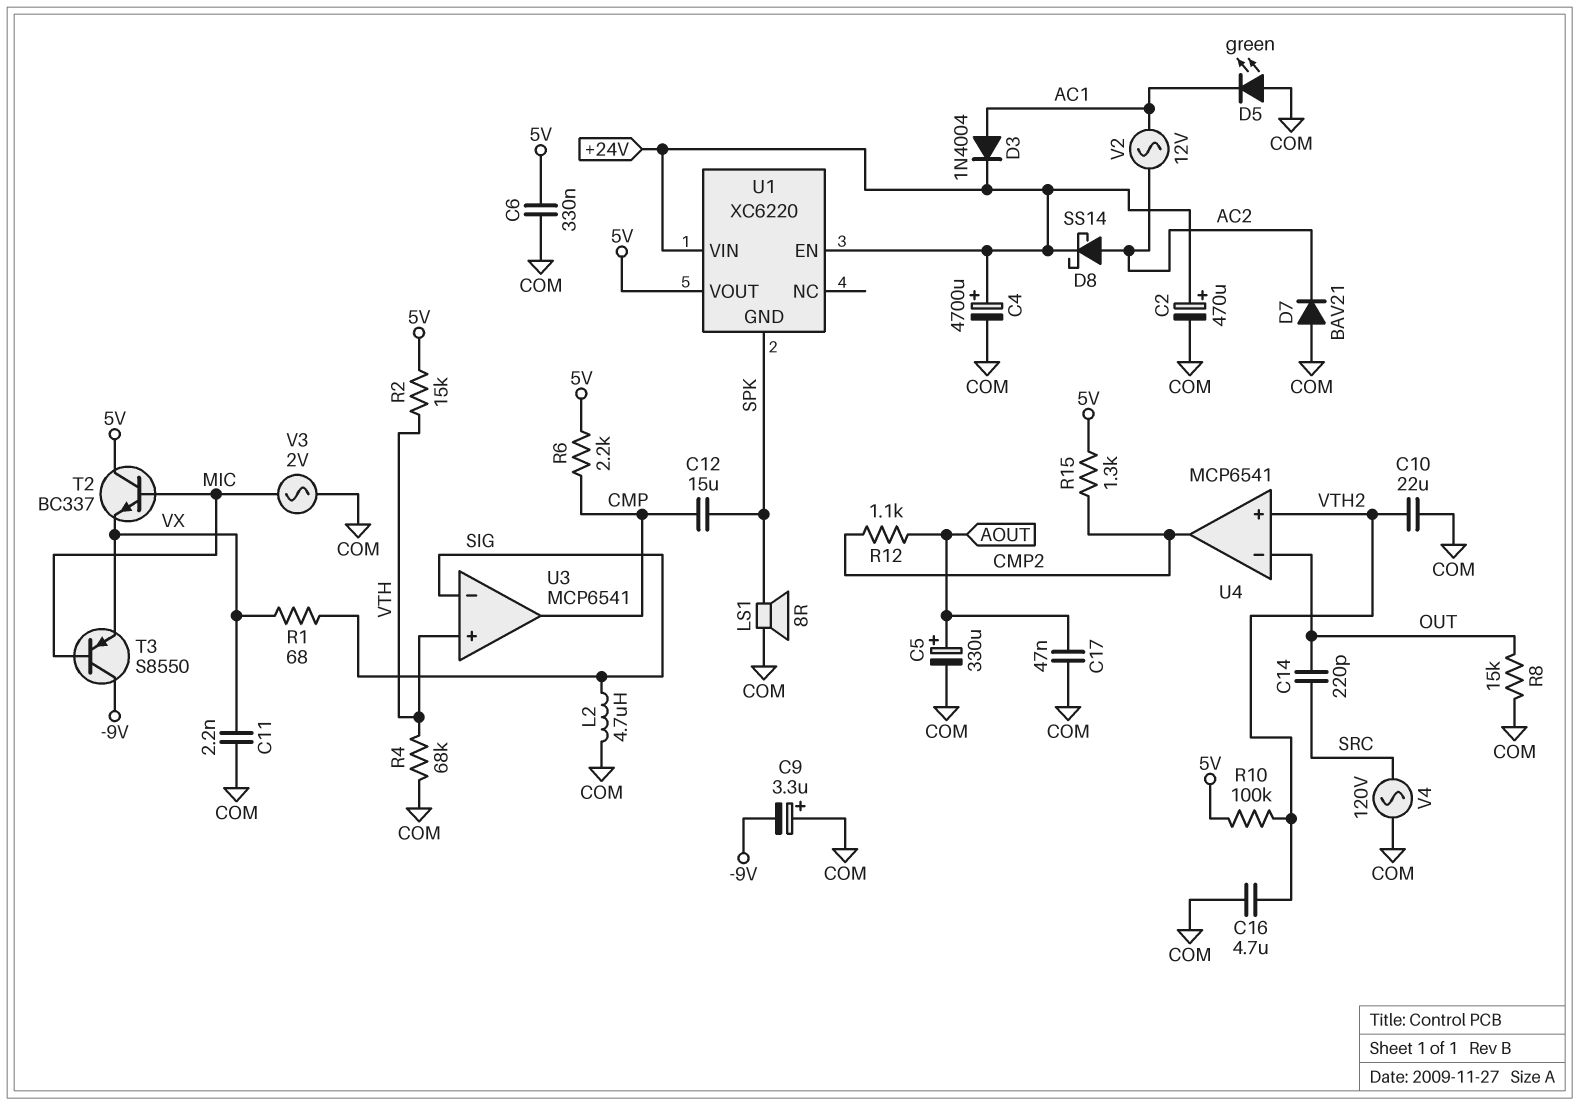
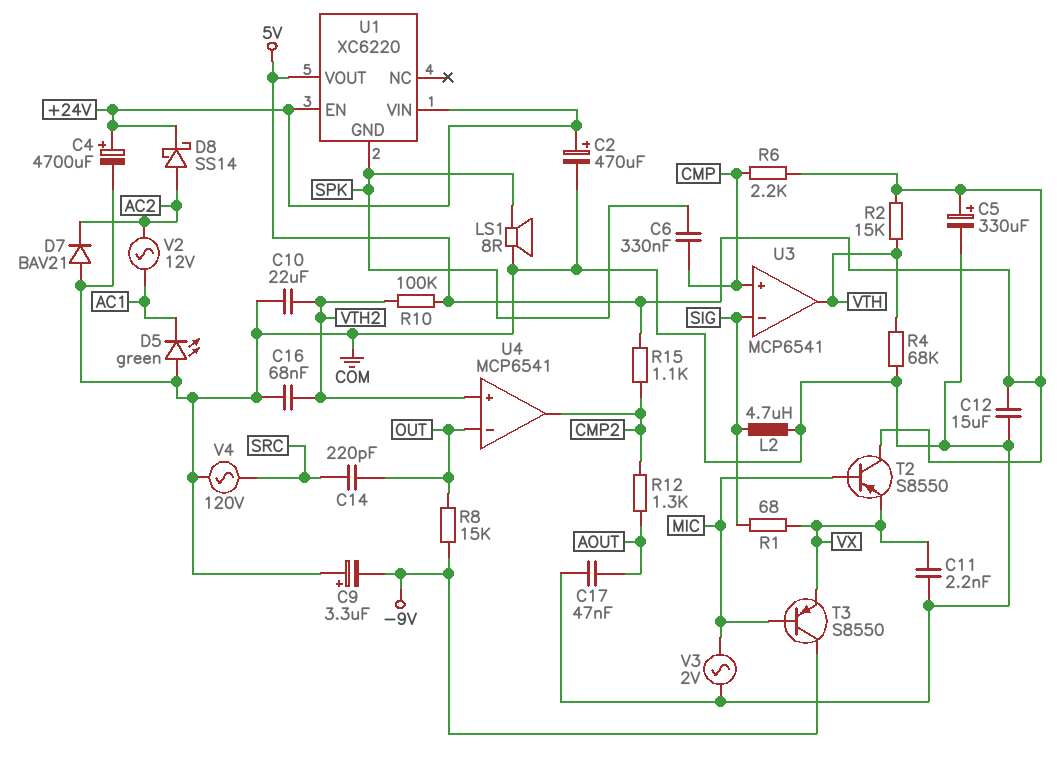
C5: 330uF (plus AOUT, minus COM) -> 330uF (plus 5V, minus COM)
C6: 330nF (5V, COM) -> 330nF (CMP, SPK)
C12: 15uF (CMP, SPK) -> 15uF (5V, COM)
C16: 4.7uF (COM, VTH2) -> 68nF (COM, VTH2)
D3: diode 1N4004 (A AC1, K +24V) -> none
R8: 15k (COM, OUT) -> 15k (-9V, OUT)
R12: 1.1k (AOUT, CMP2) -> 1.3k (AOUT, CMP2)
R15: 1.3k (5V, CMP2) -> 1.1k (5V, CMP2)
T2: NPN BC337 (B MIC, C 5V, E VX) -> PNP S8550 (B MIC, C 5V, E VX)
U3 pin in+: VTH -> CMP
U3 pin out: CMP -> VTH

